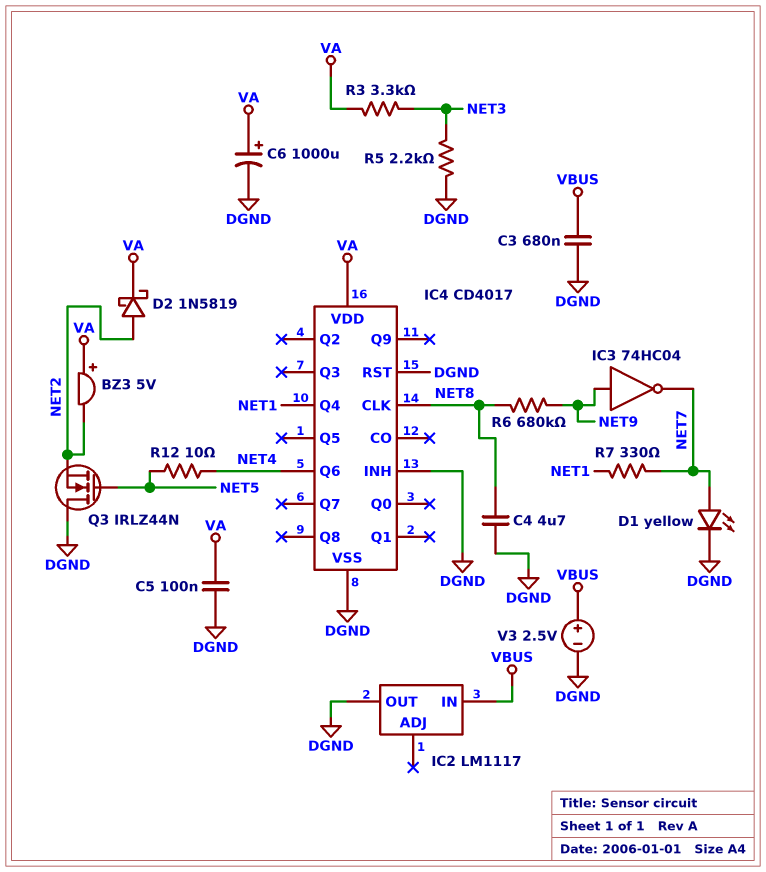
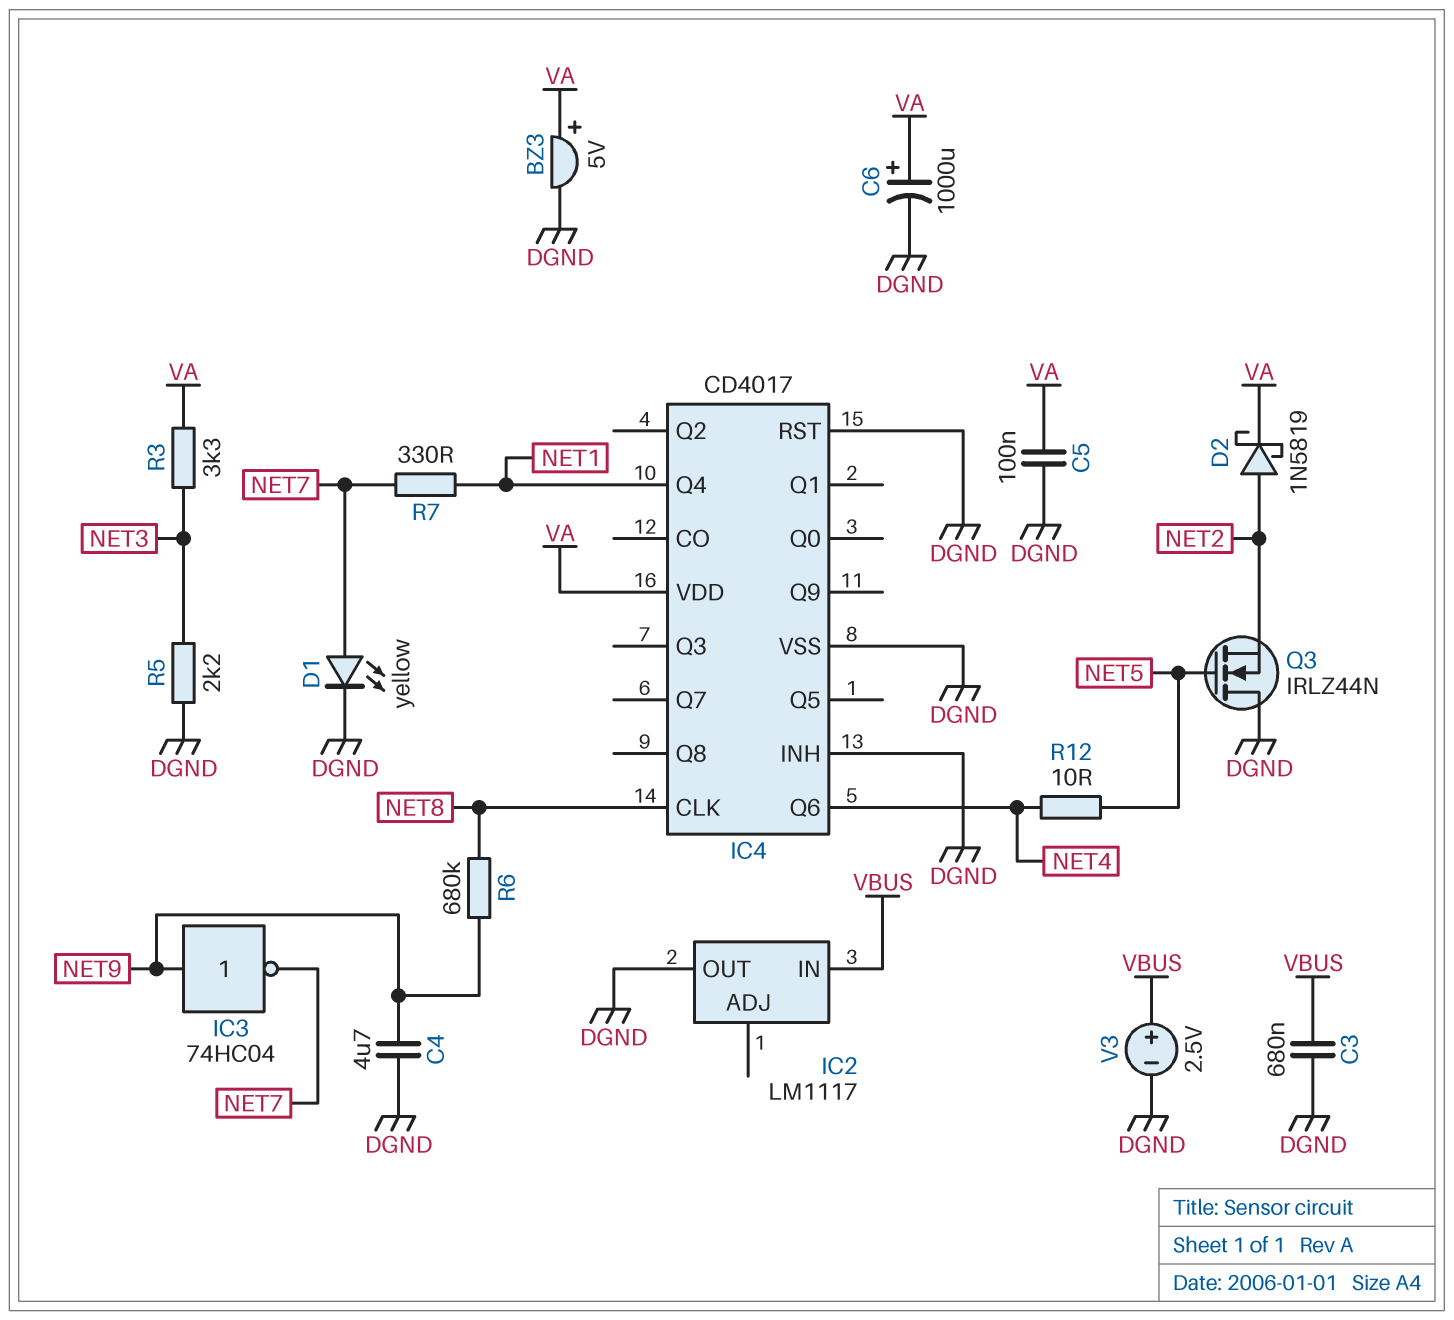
BZ3: buzzer 5V (plus VA, minus NET2) -> buzzer 5V (plus VA, minus DGND)
C4: 4.7uF (DGND, NET8) -> 4.7uF (DGND, NET9)

